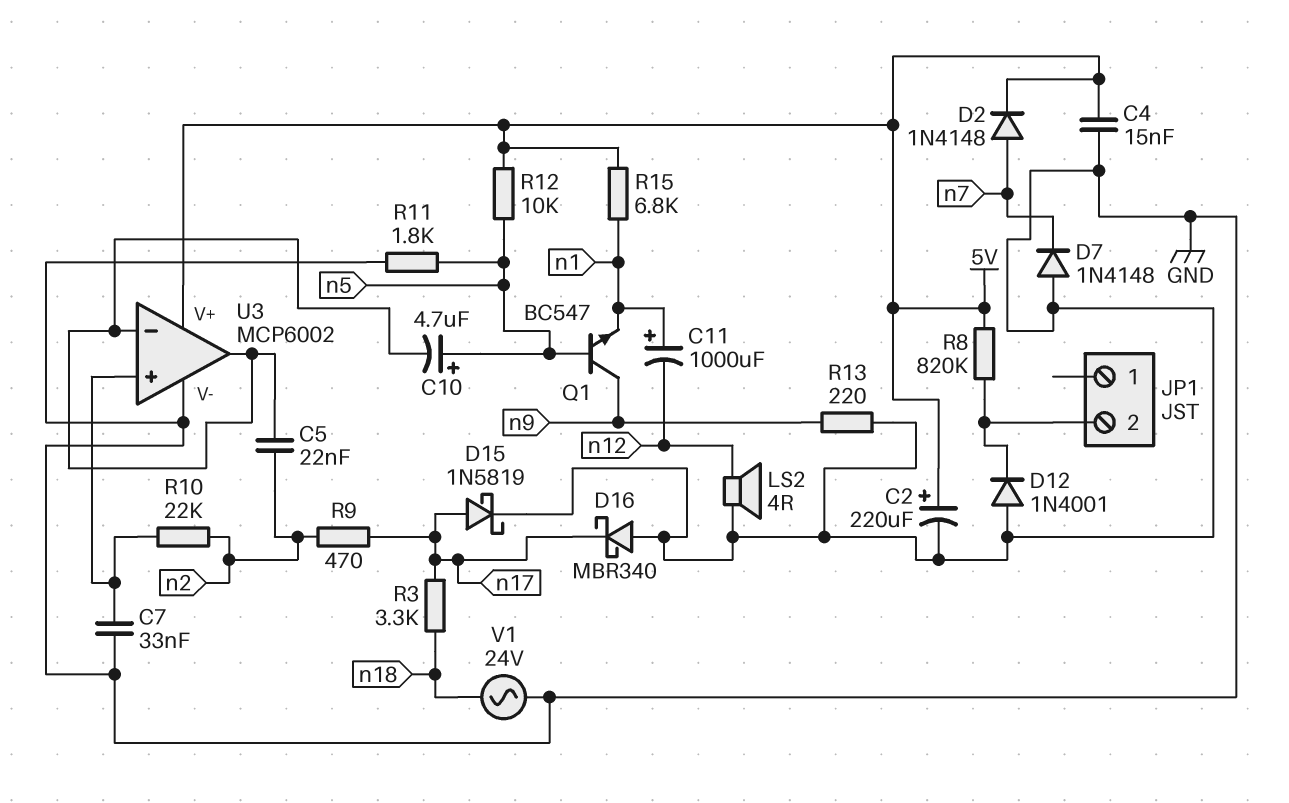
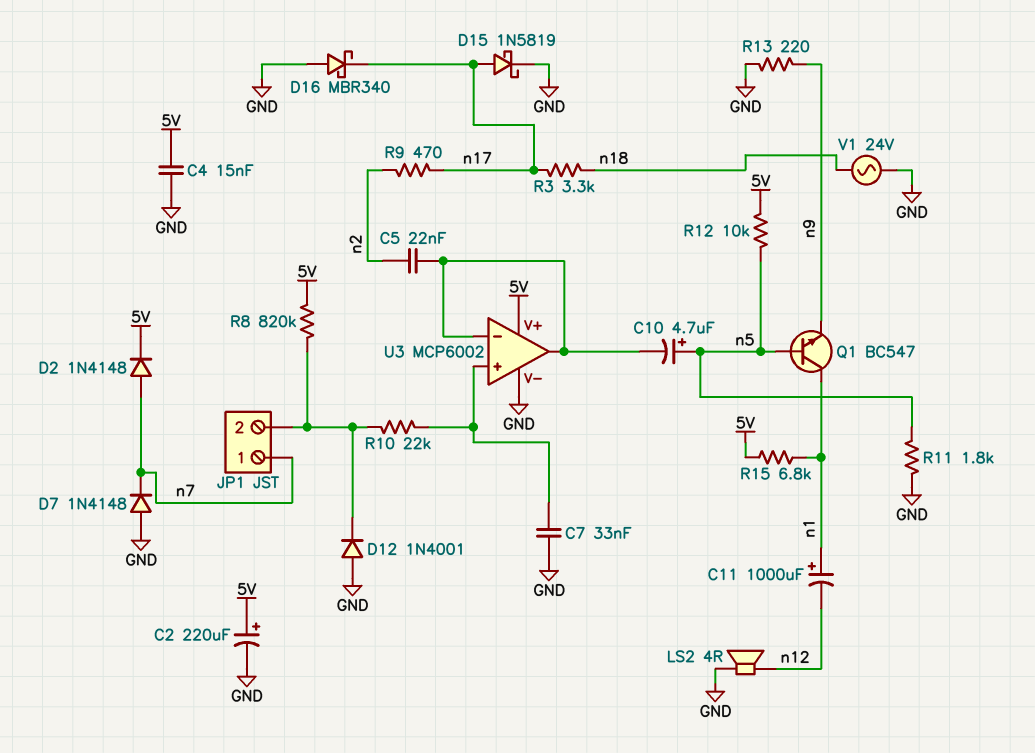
JP1 pin 1: none -> n7
Q1: NPN BC547 (B n5, C n9, E n1) -> NPN BC547 (B n5, C n1, E n9)
R10: 22k (U3/in+, n2) -> 22k (JP1/2, U3/in+)

